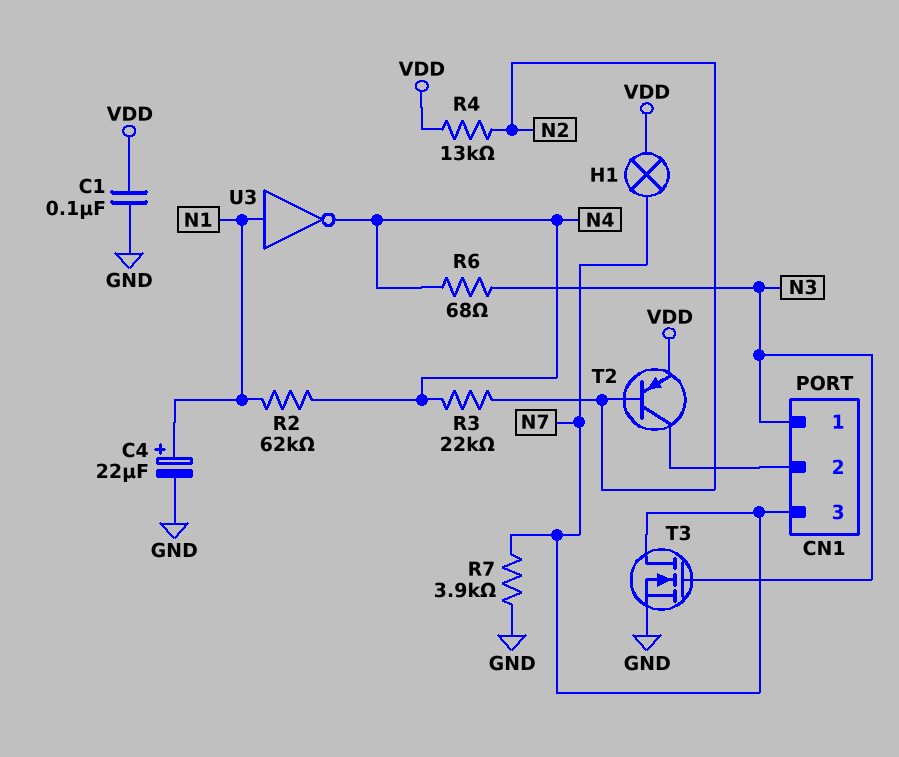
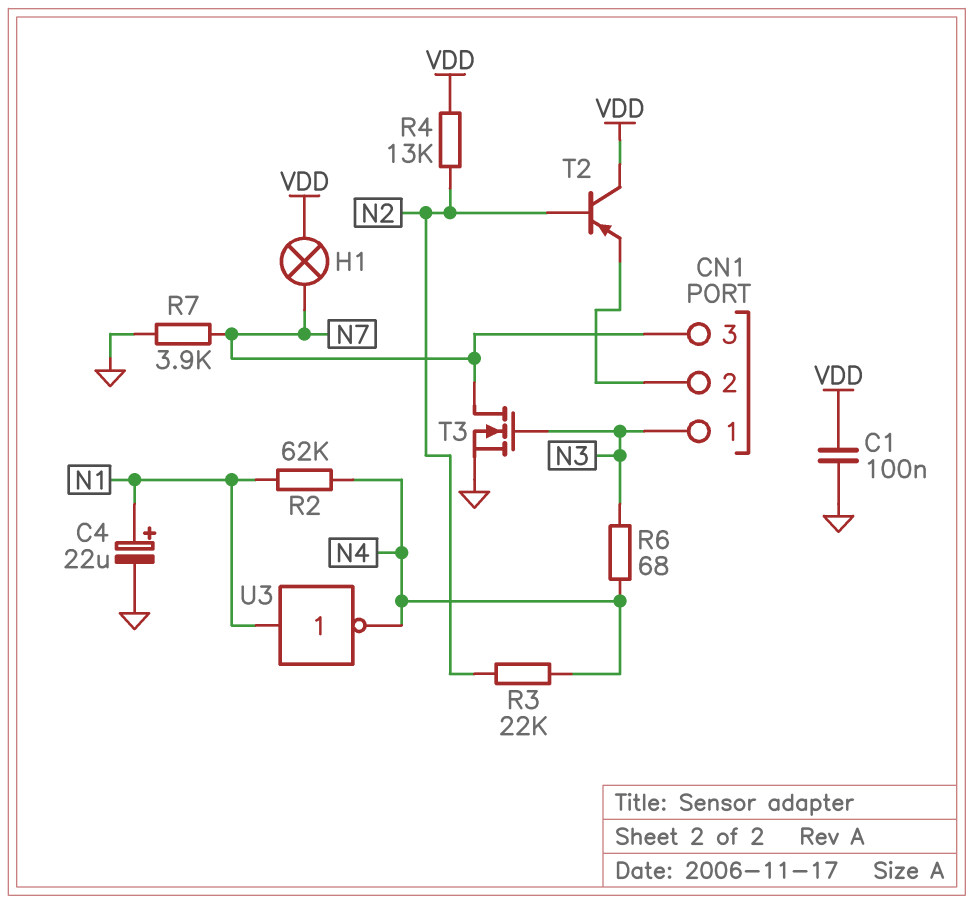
T2: PNP (B N2, C CN1/2, E VDD) -> PNP (B N2, C VDD, E CN1/2)

